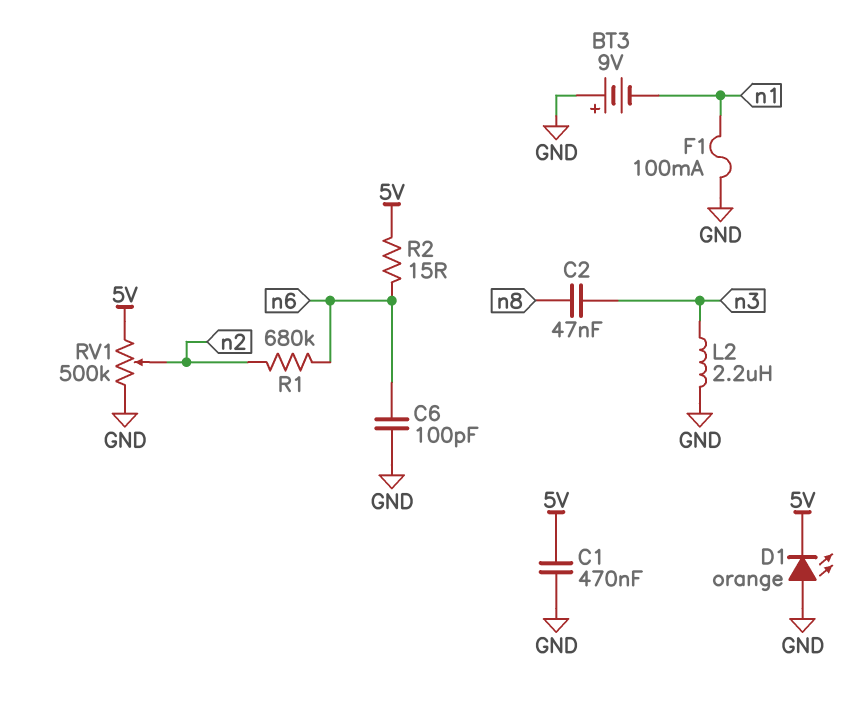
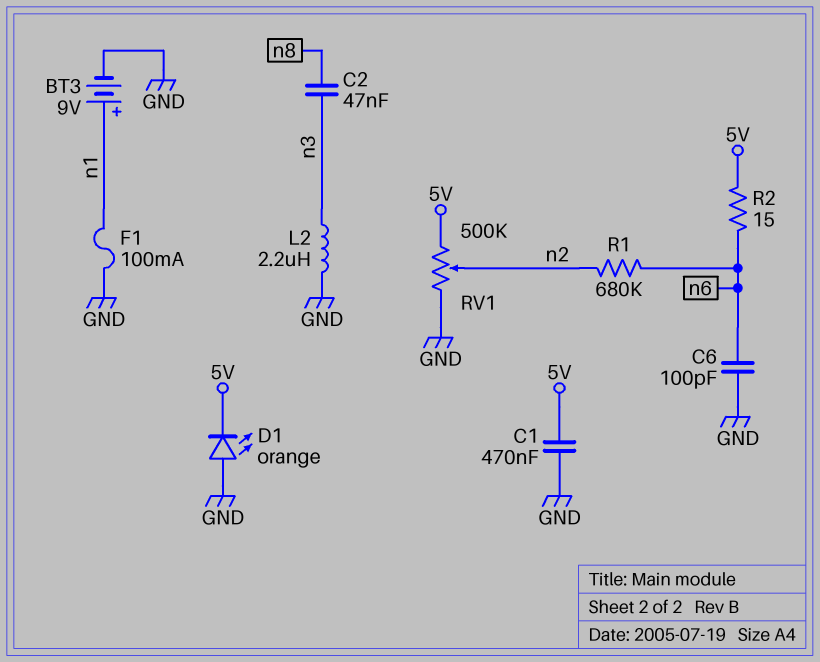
BT3: 9V (plus GND, minus n1) -> 9V (plus n1, minus GND)

